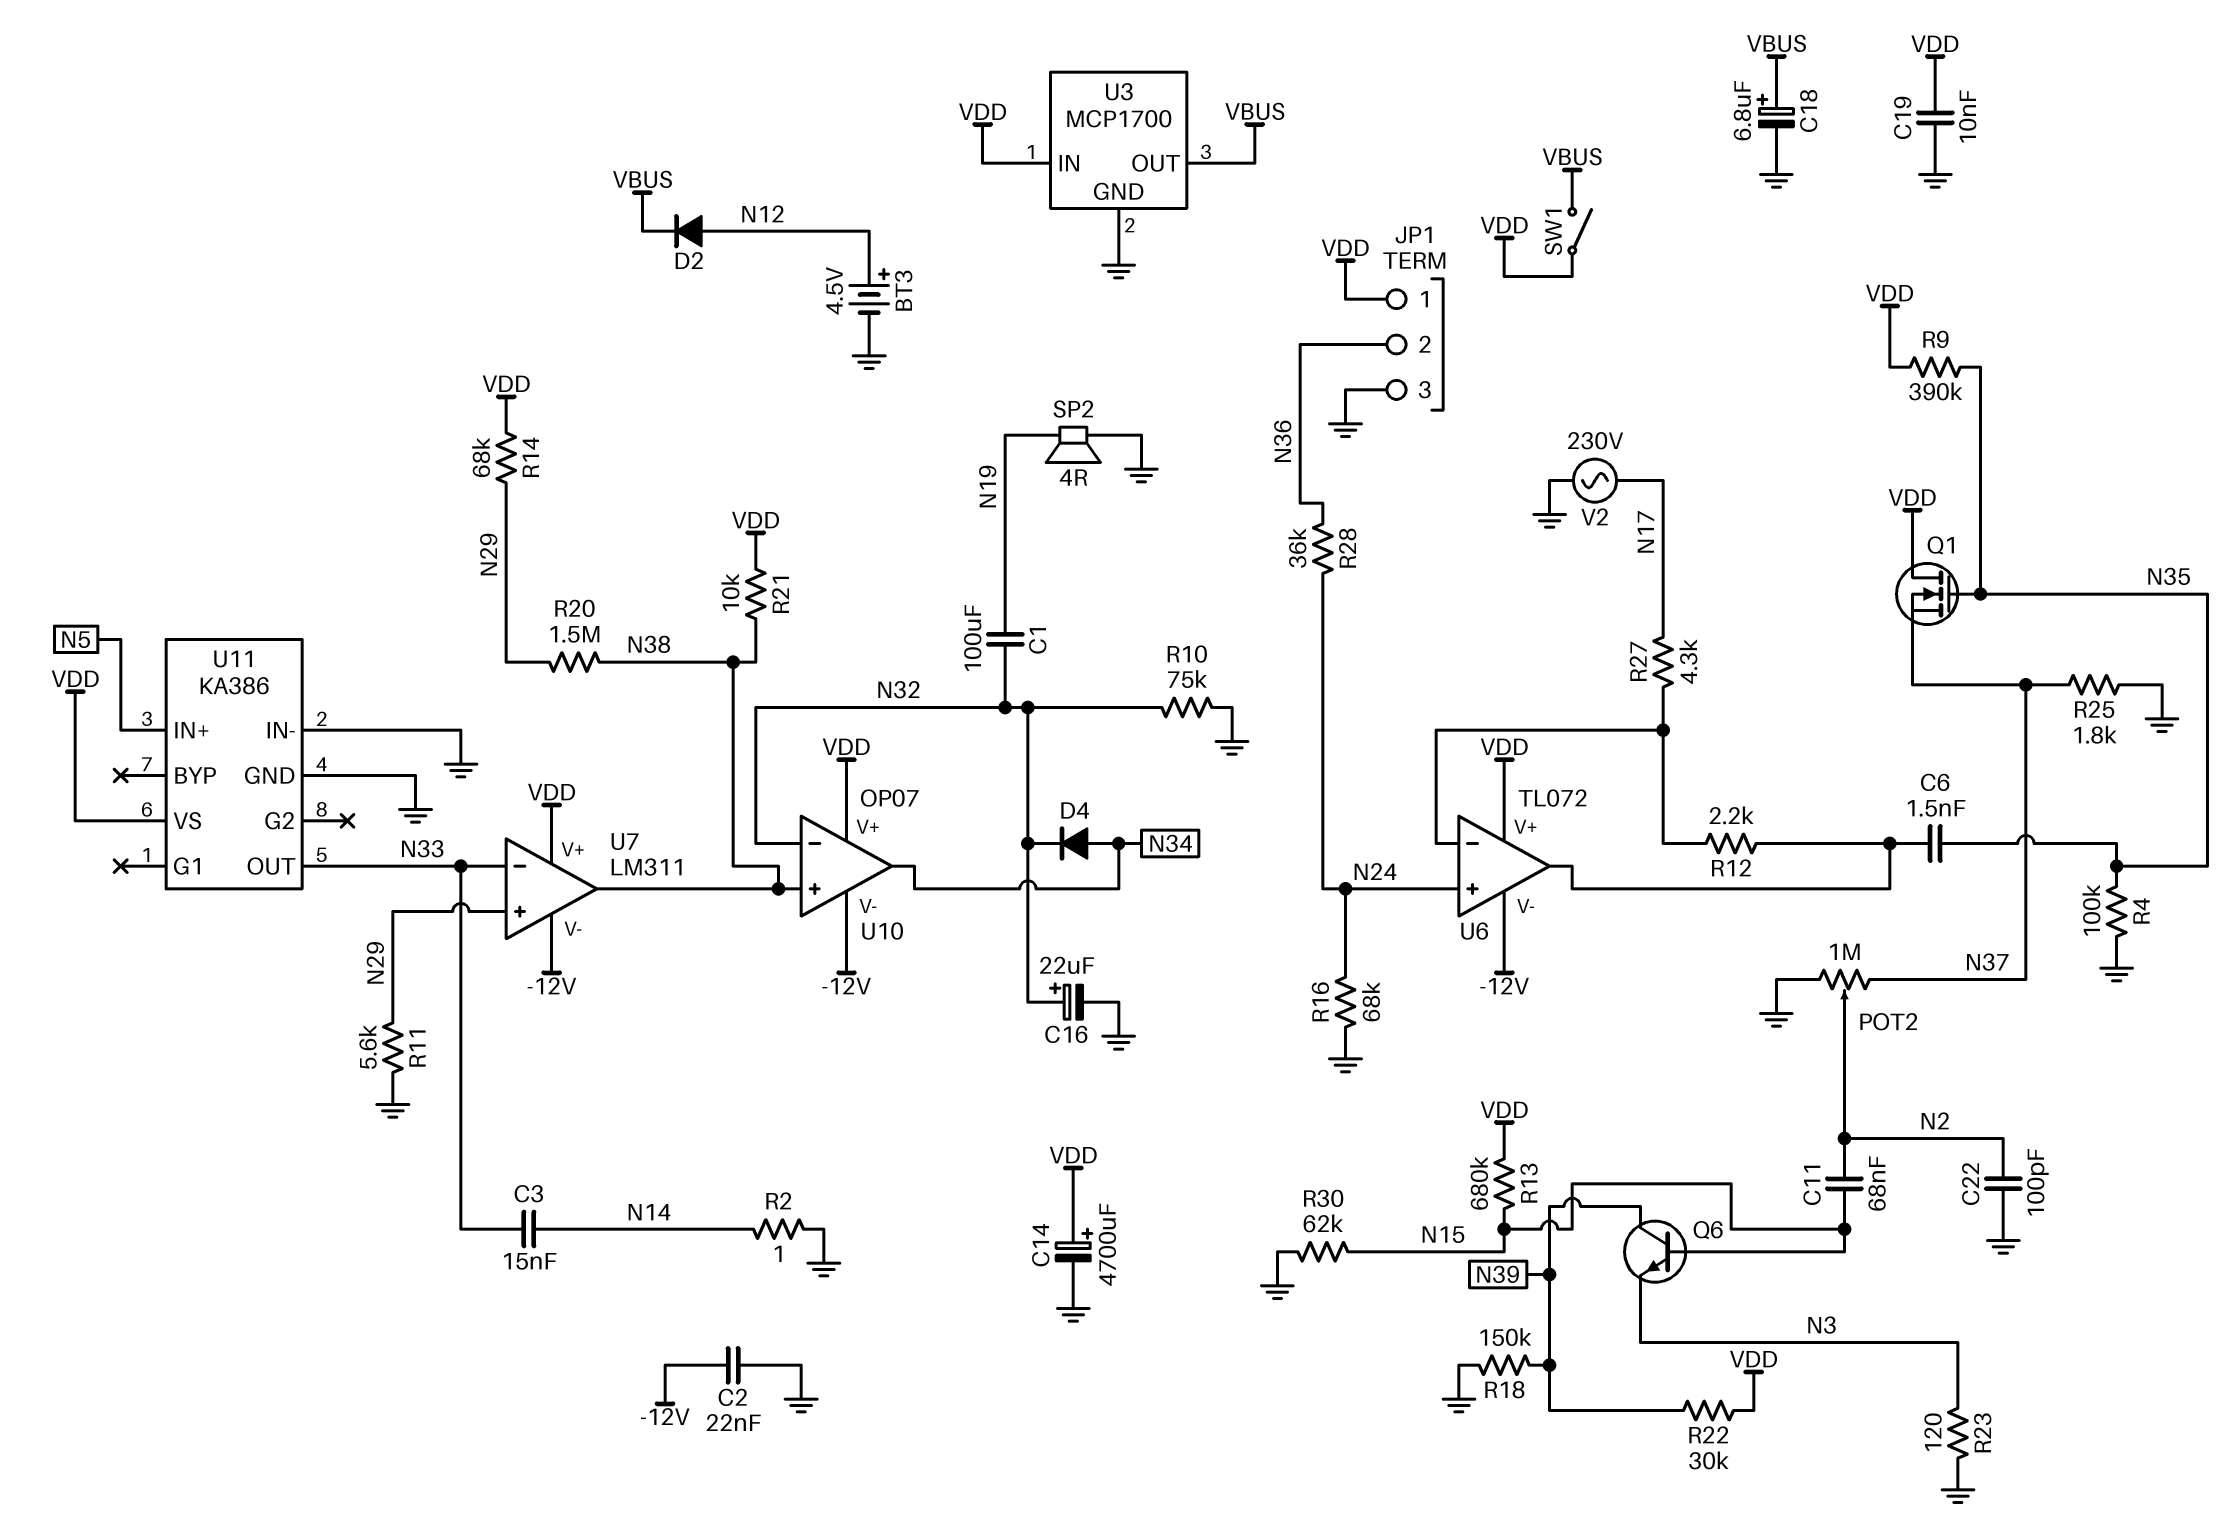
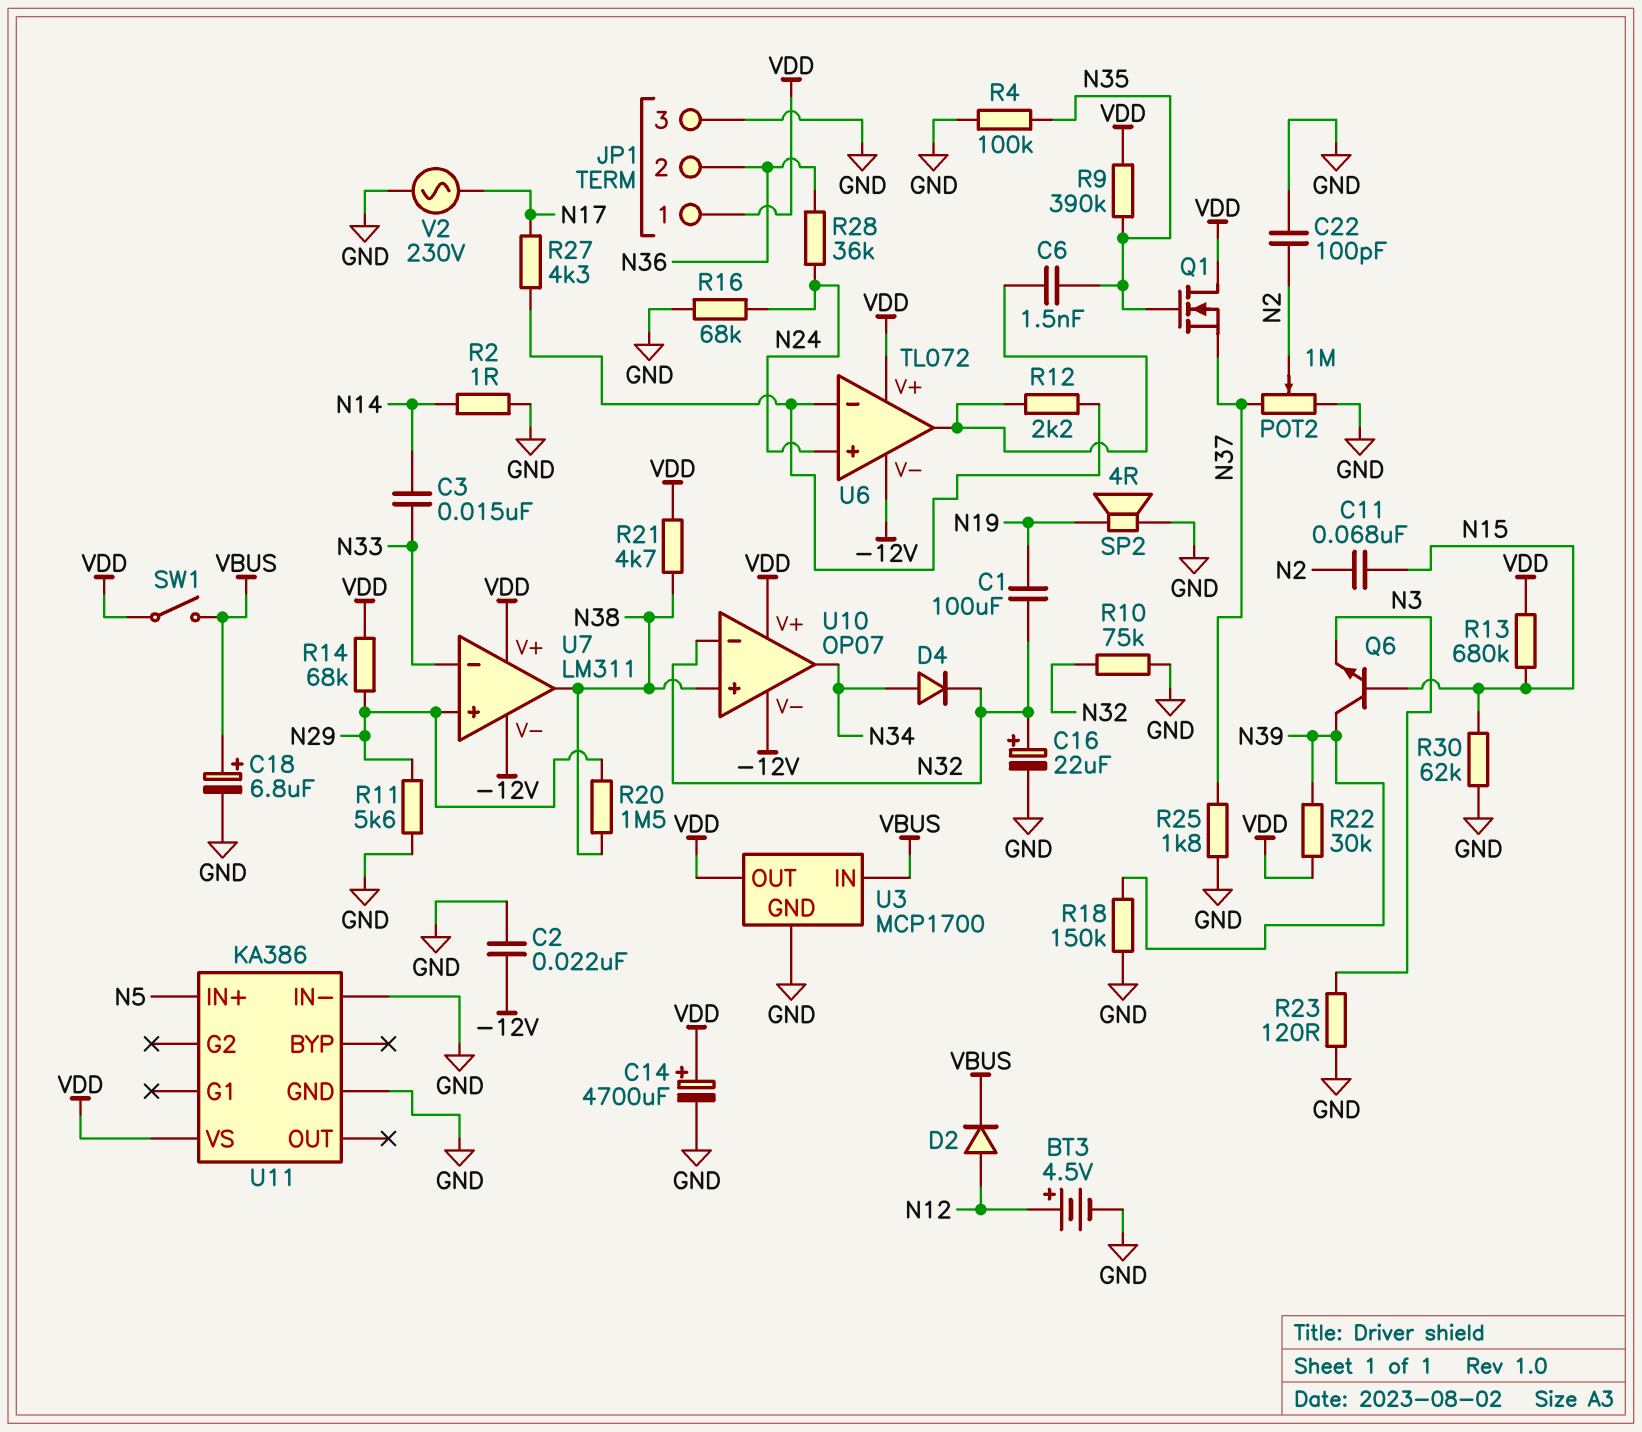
C19: 10nF (GND, VDD) -> none
R21: 10k (N38, VDD) -> 4.7k (N38, VDD)
U3 pin IN: VDD -> VBUS
U3 pin OUT: VBUS -> VDD
U11 pin OUT: N33 -> none

